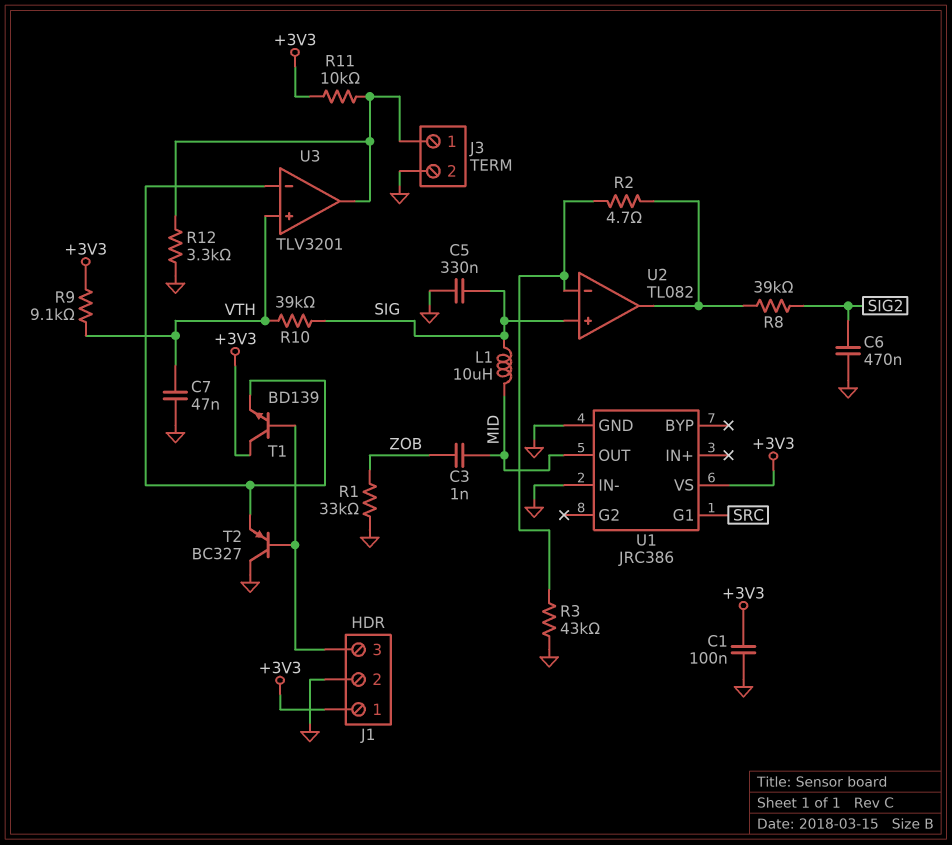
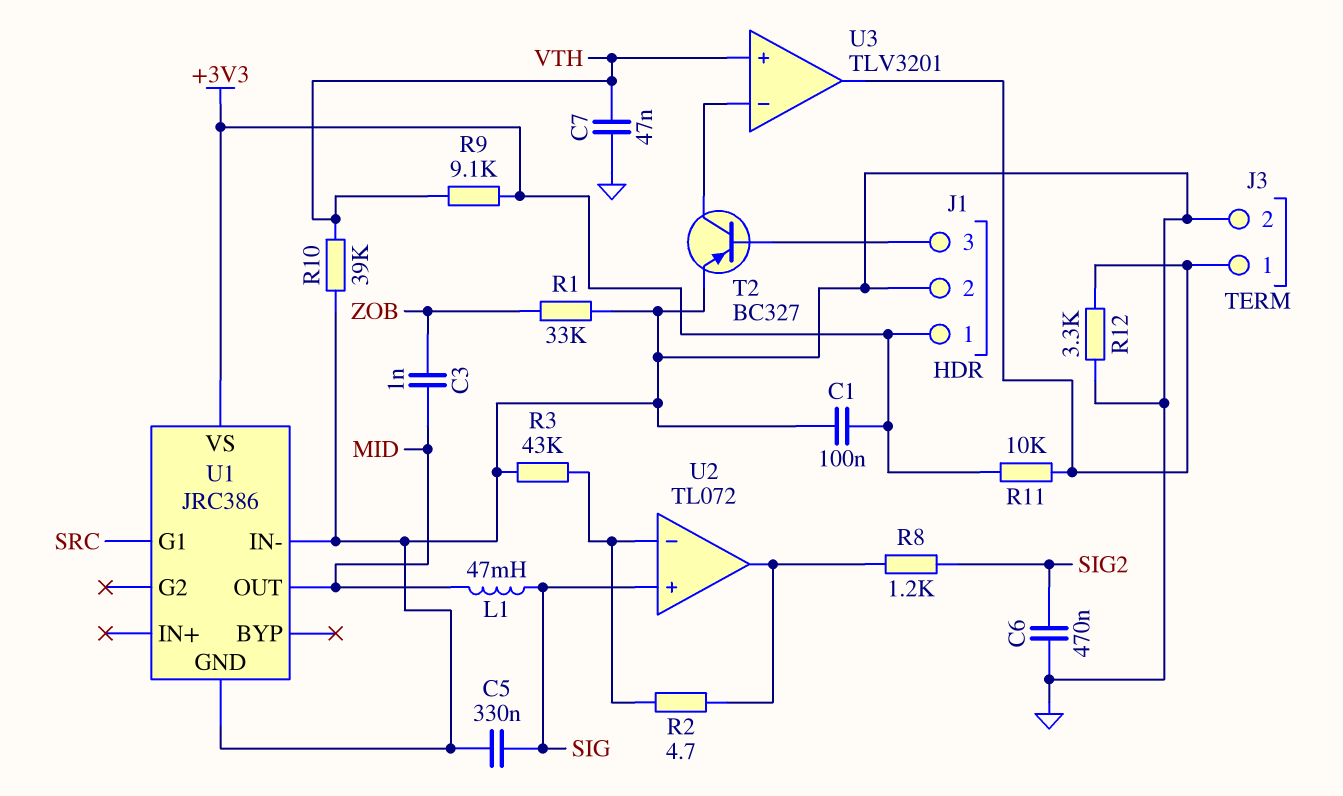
L1: 10uH (MID, SIG) -> 47mH (MID, SIG)
R8: 39k (SIG2, U2/out) -> 1.2k (SIG2, U2/out)
R10: 39k (SIG, VTH) -> 39k (GND, VTH)
T1: NPN BD139 (B J1/3, C +3V3, E U3/in-) -> none
T2: PNP BC327 (B J1/3, C GND, E U3/in-) -> PNP BC327 (B J1/3, C U3/in-, E GND)
U2: TL082 -> TL072

